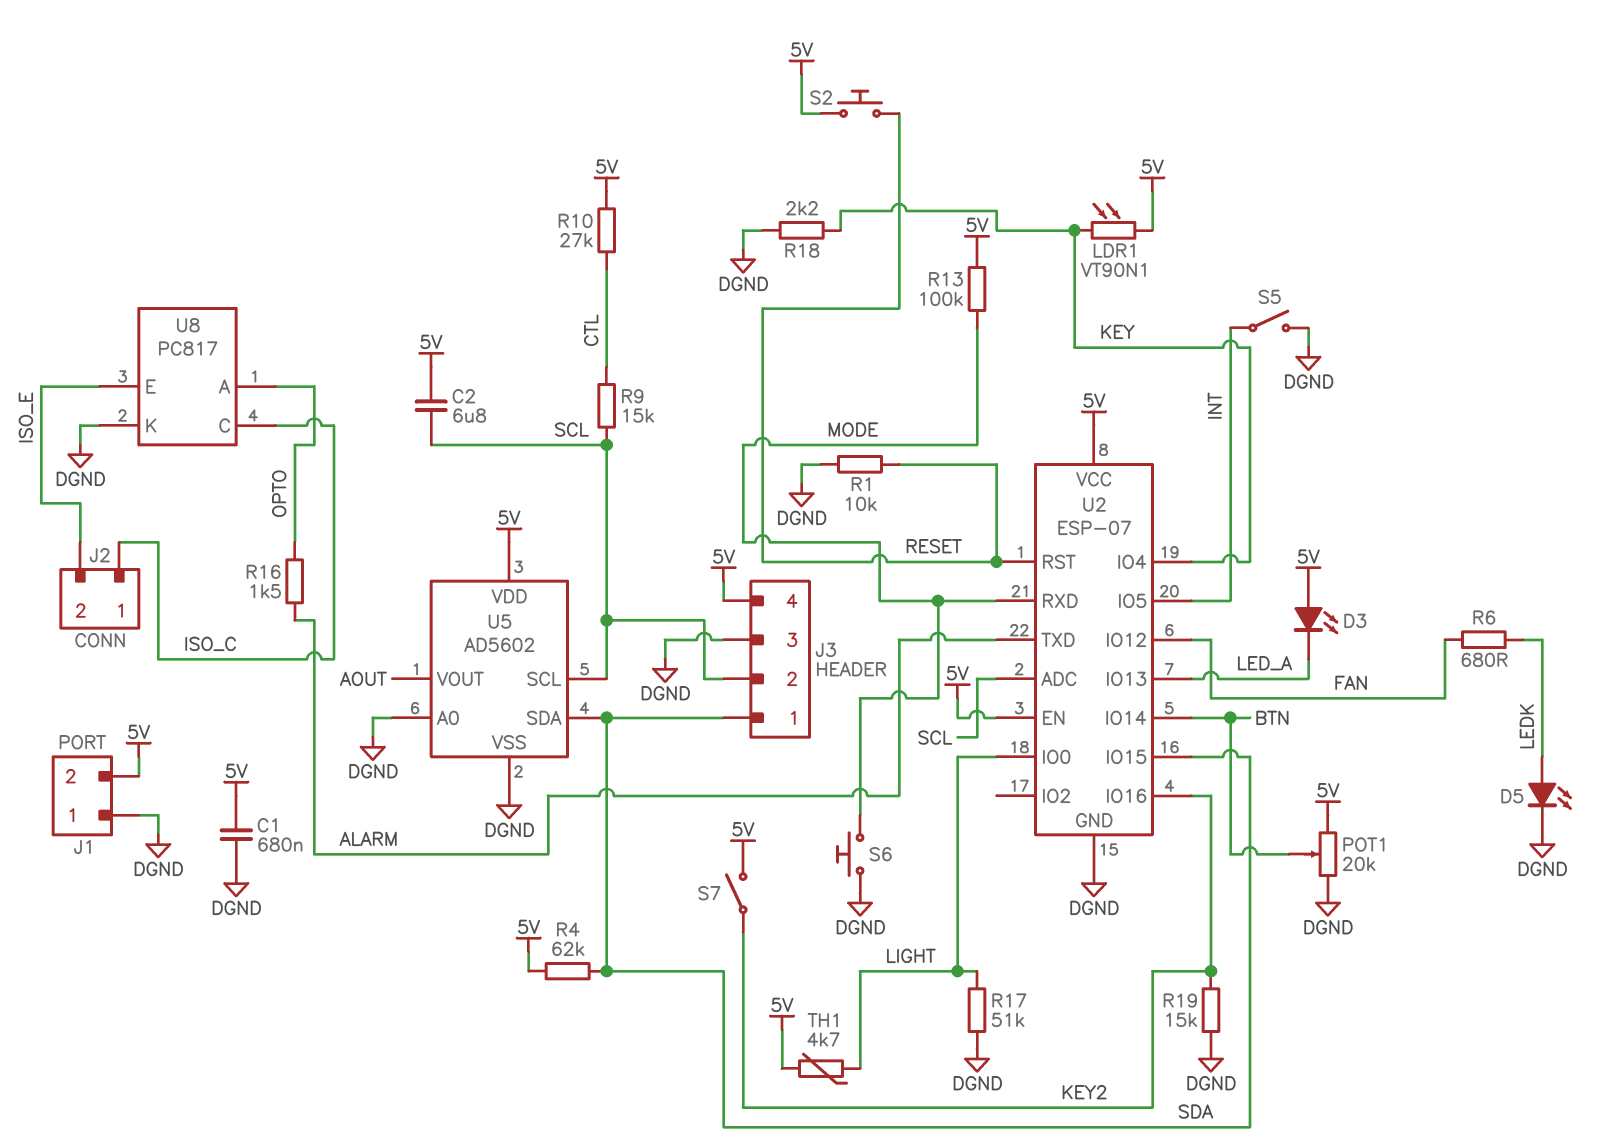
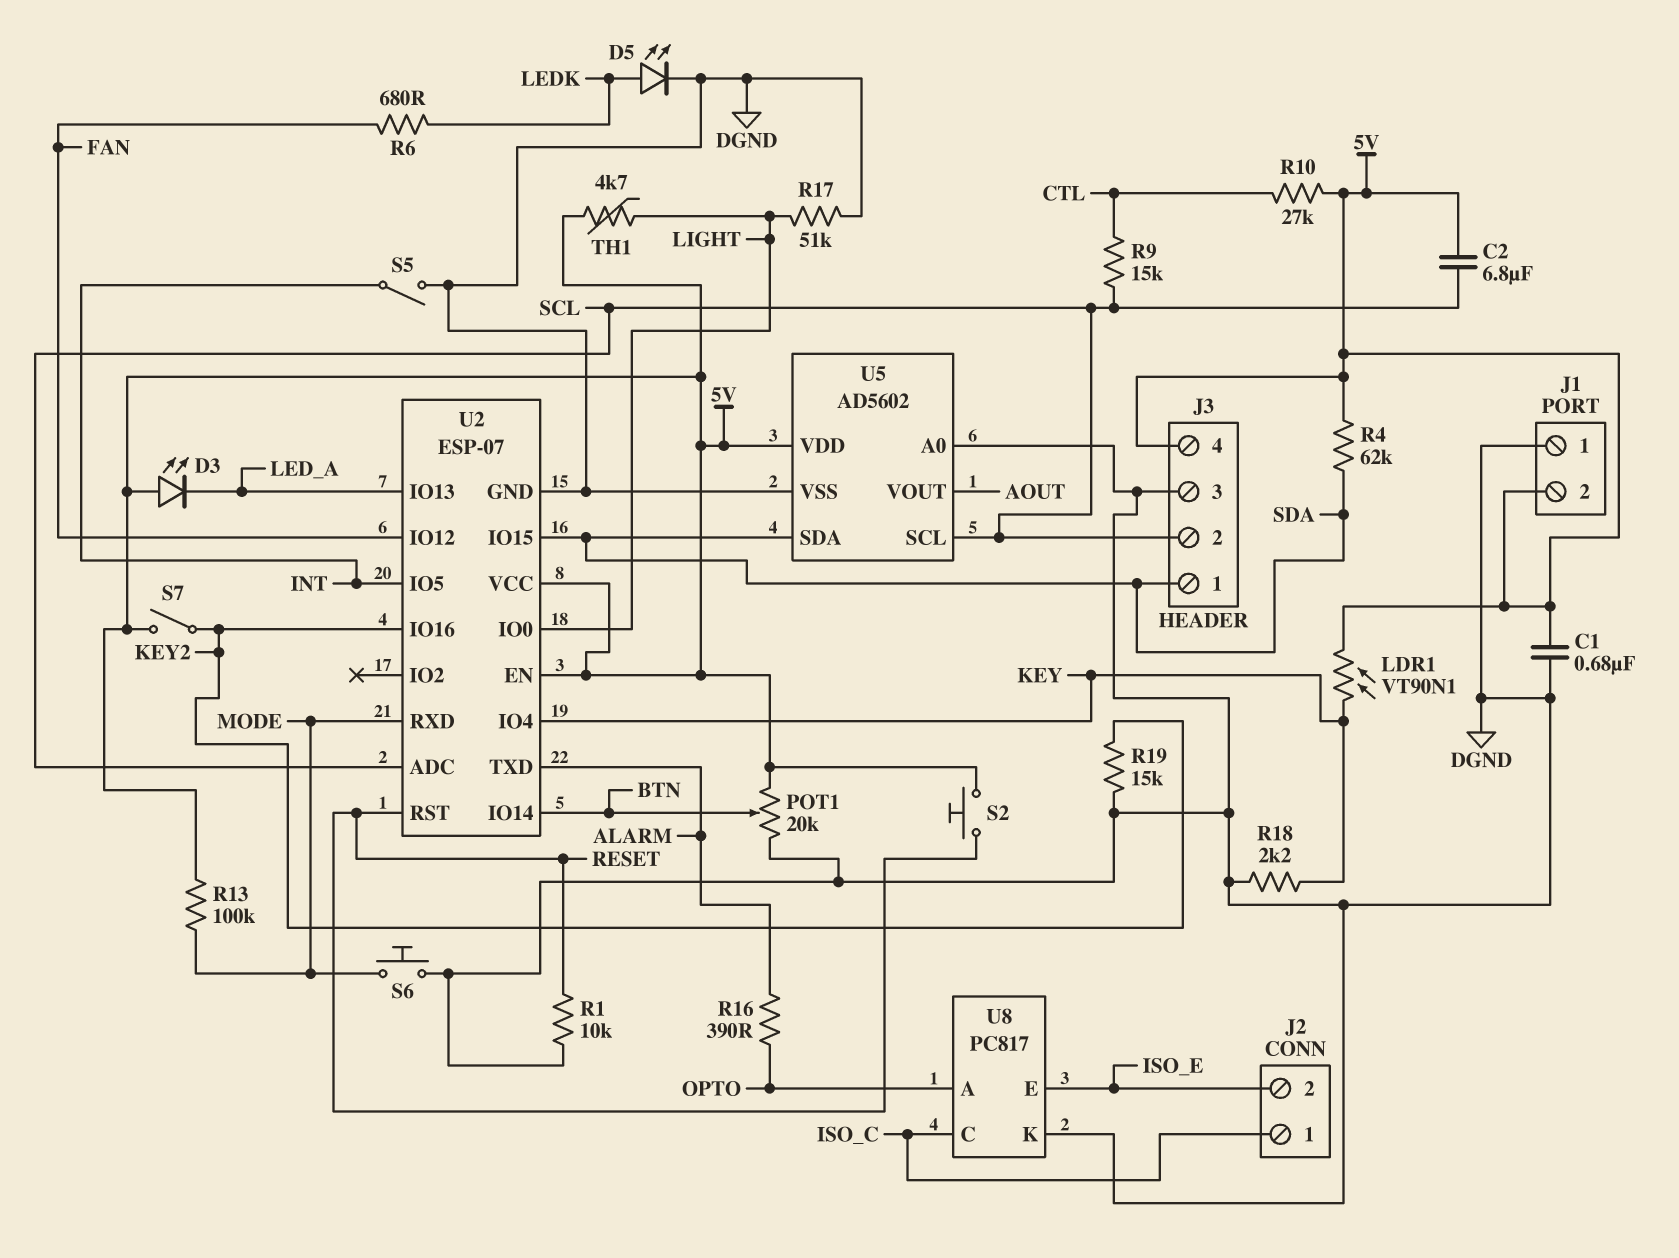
R16: 1.5k (ALARM, OPTO) -> 390 (ALARM, OPTO)

